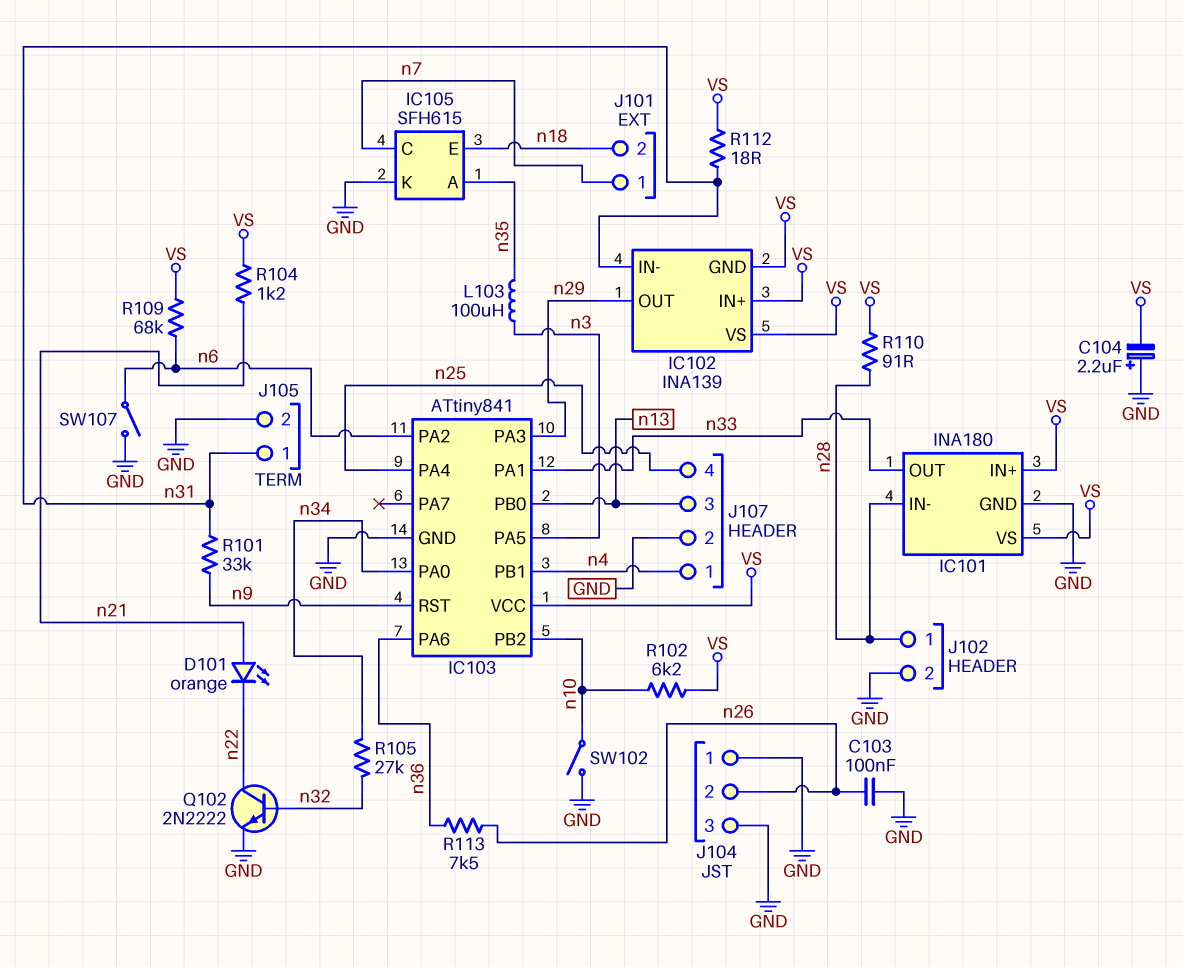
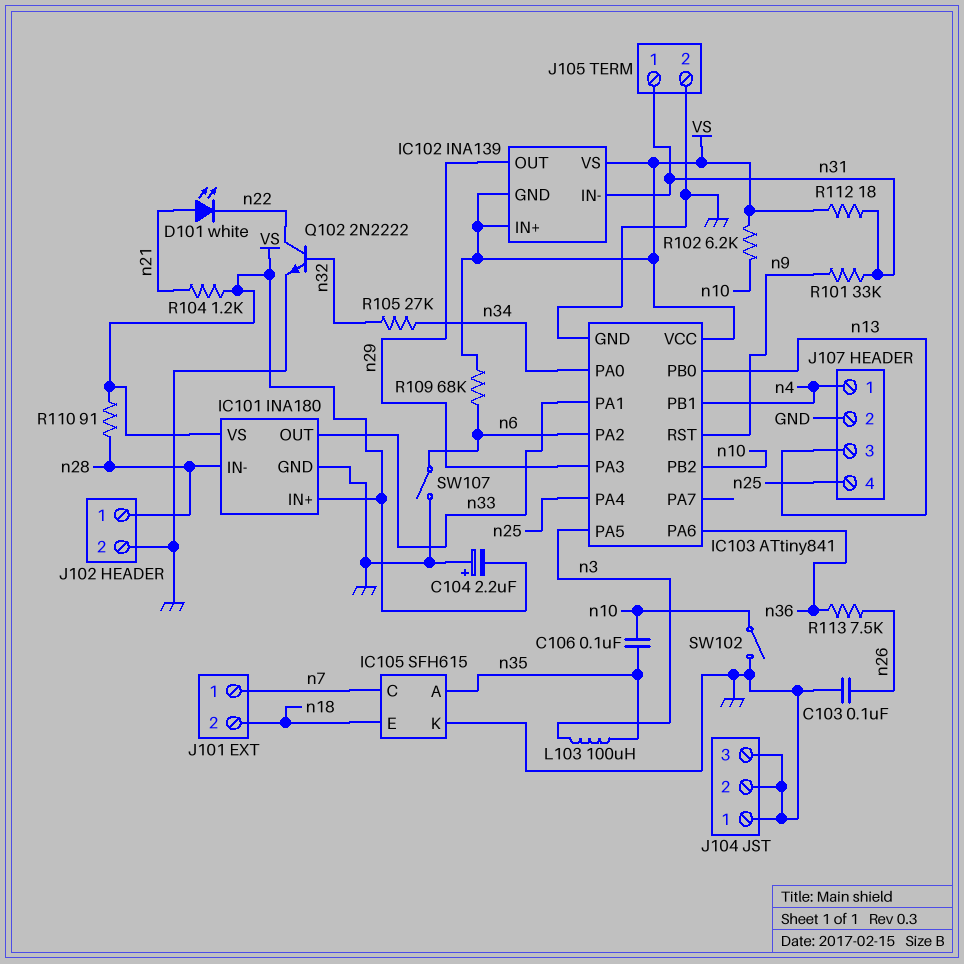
C106: none -> 100nF (n10, n35)
D101: LED orange (A n21, K n22) -> LED white (A n21, K n22)
J104 pin 2: n26 -> GND

